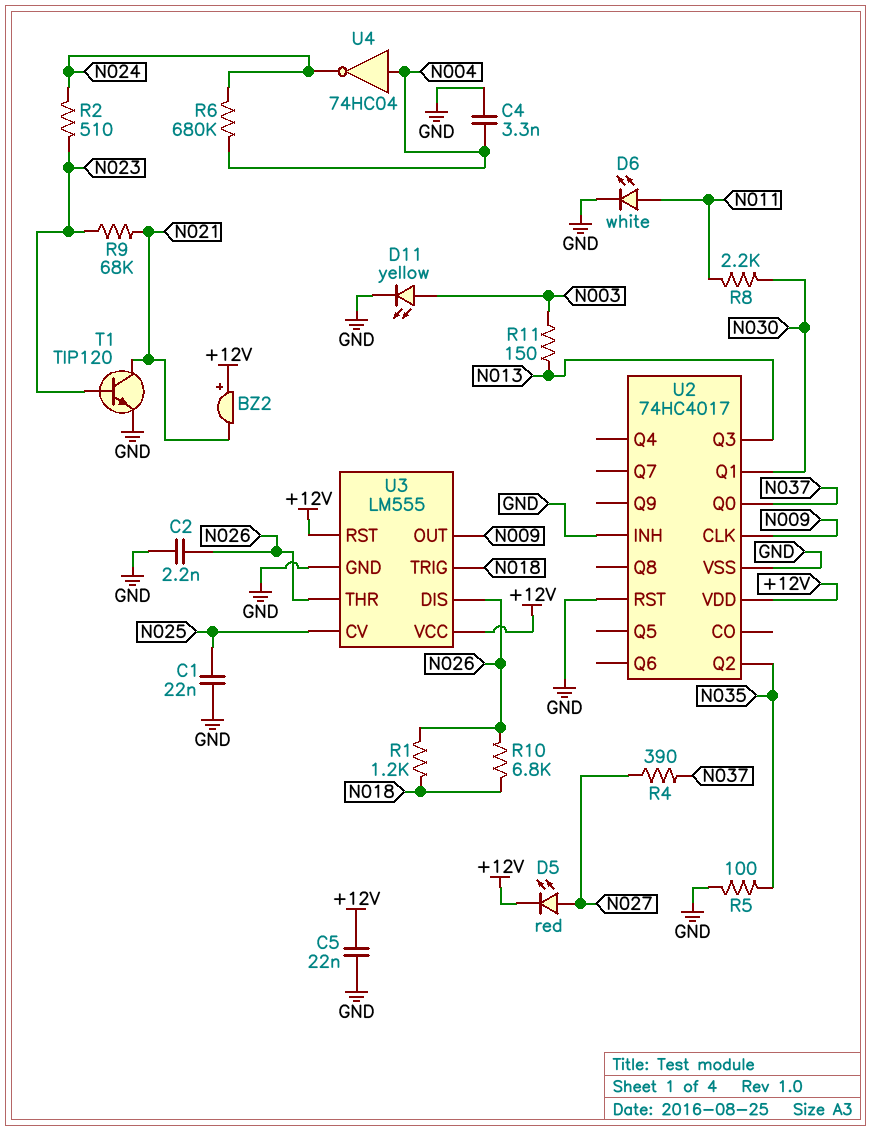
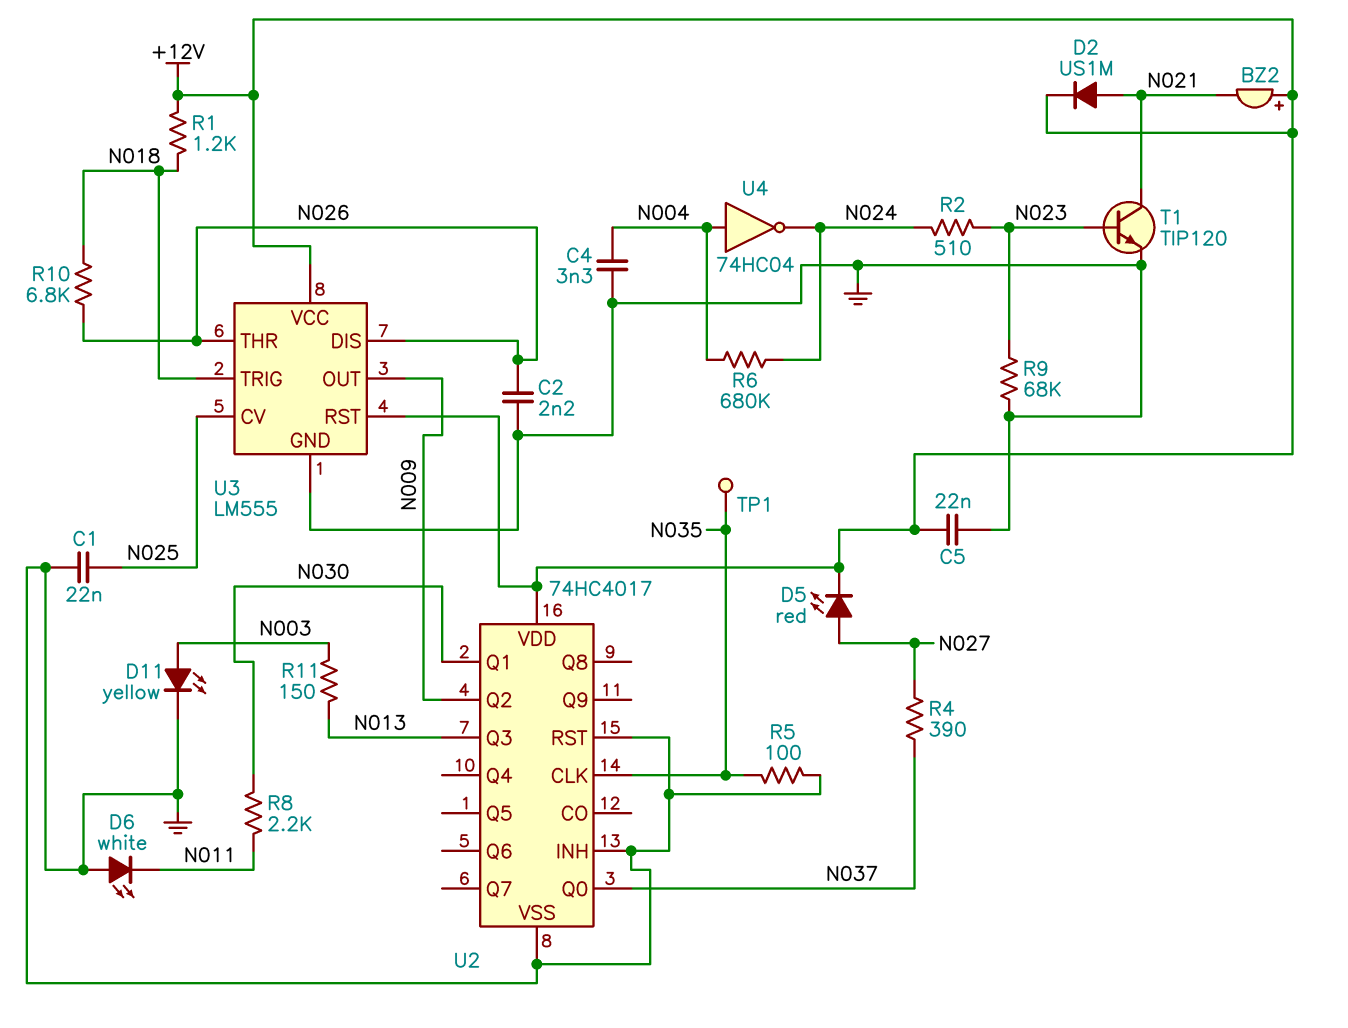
D2: none -> diode US1M (A N021, K +12V)
D6: LED white (A N011, K GND) -> LED white (A GND, K N011)
R1: 1.2k (N018, N026) -> 1.2k (+12V, N018)
R9: 68k (N021, N023) -> 68k (GND, N023)
TP1: none -> test point (N035)
U2 pin CLK: N009 -> N035
U2 pin Q2: N035 -> N009

